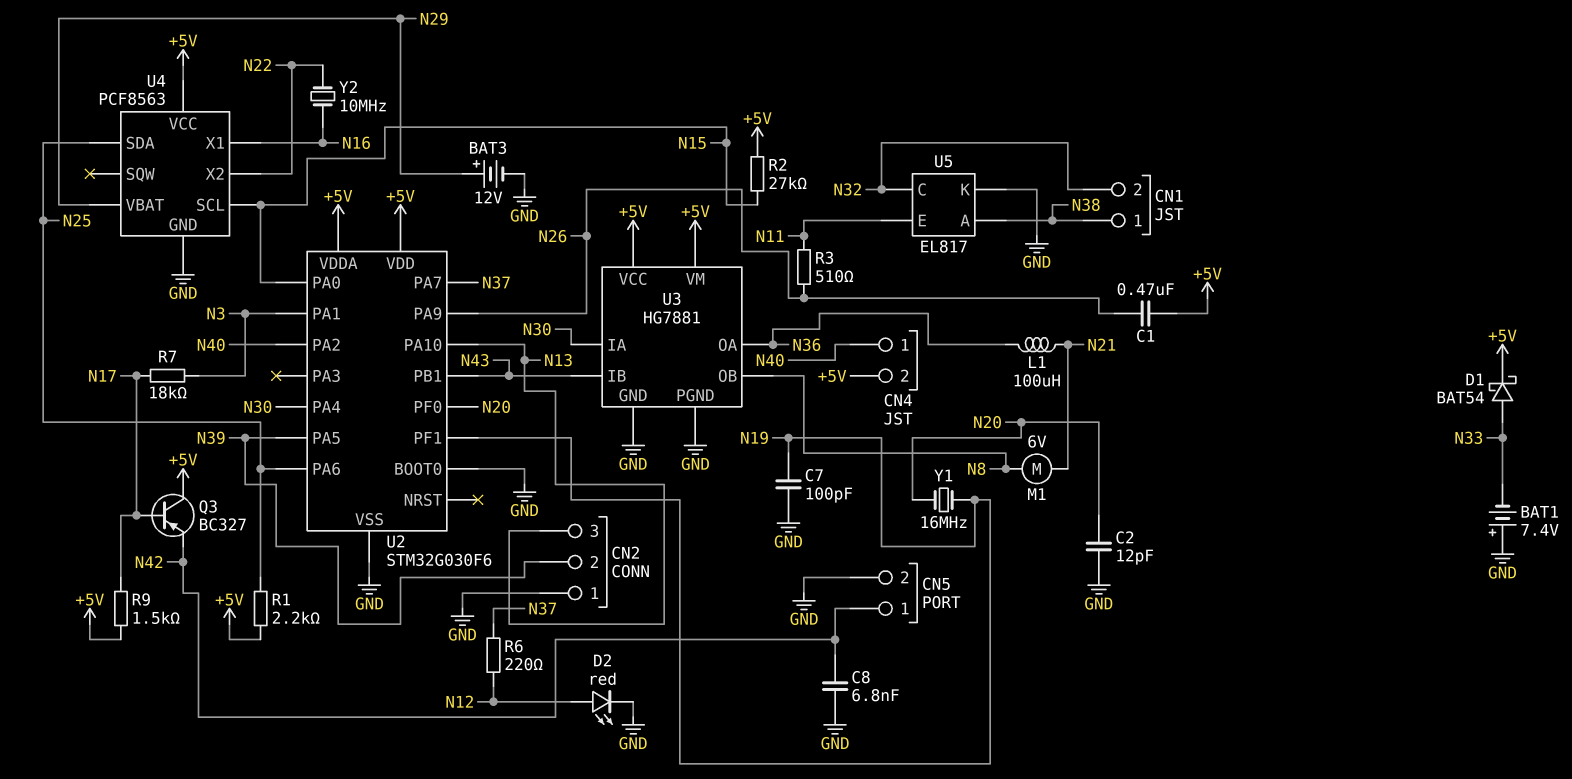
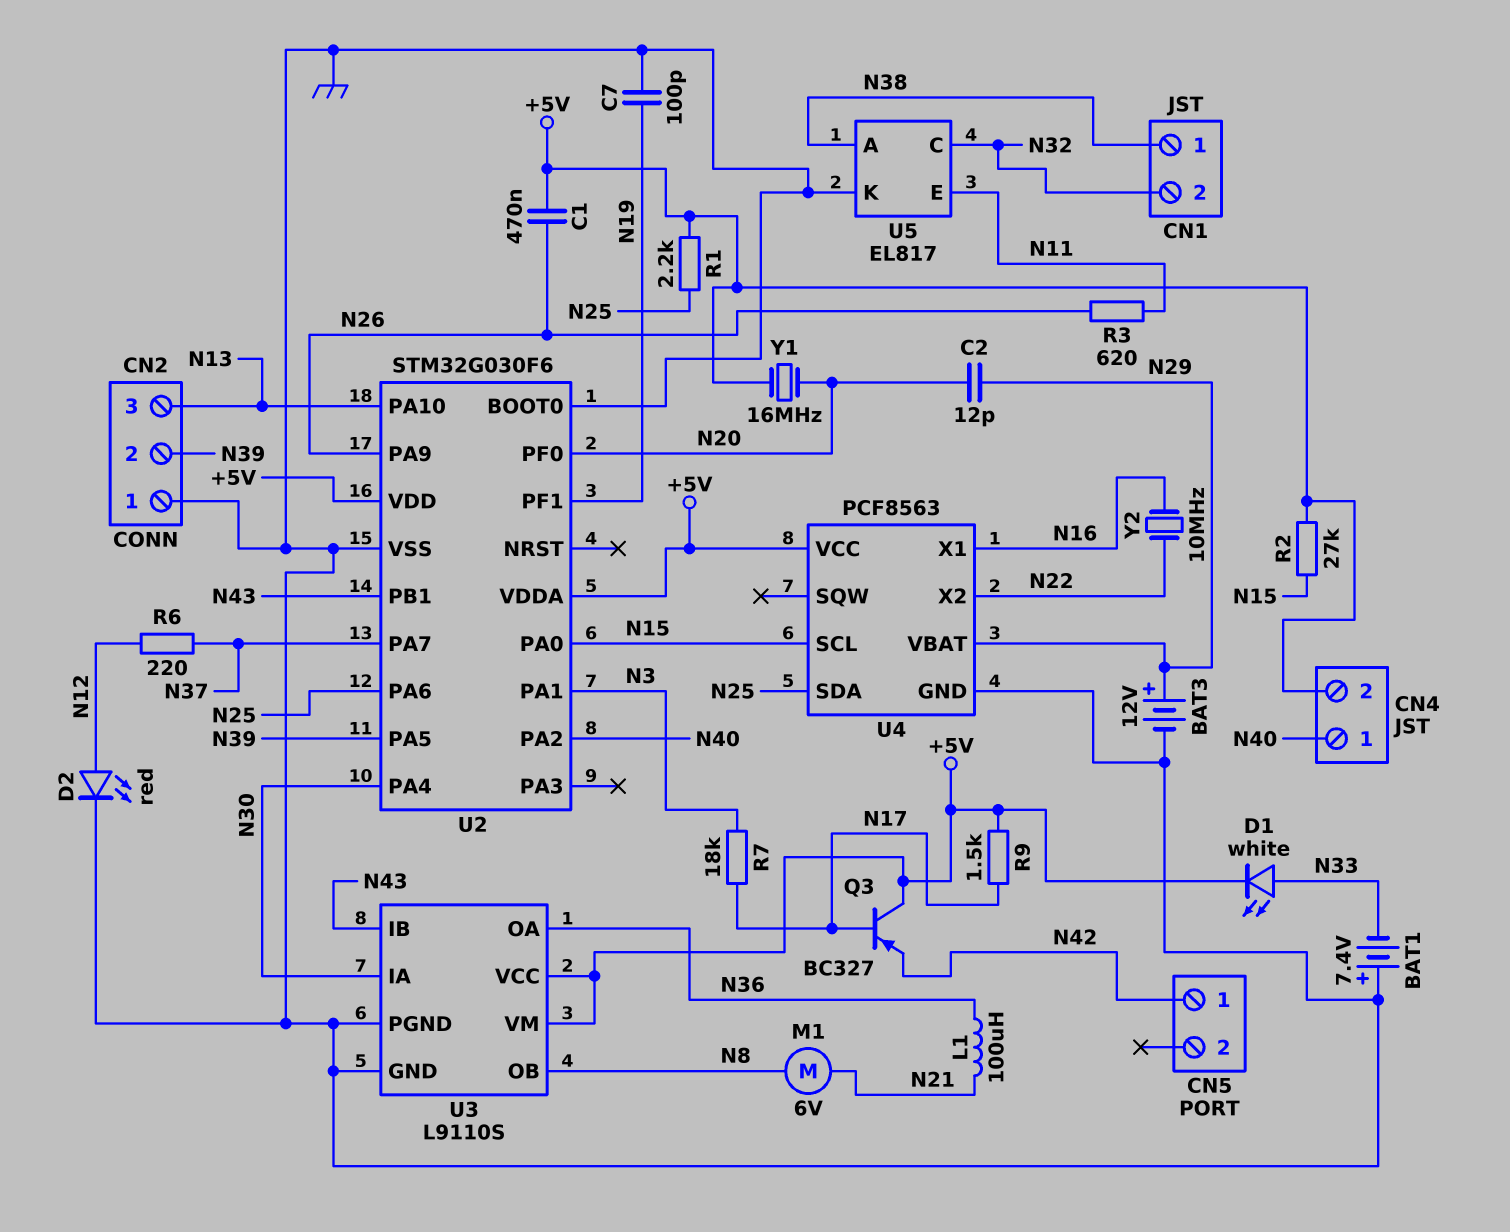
C2: 12pF (GND, N20) -> 12pF (N20, N29)
C8: 6.8nF (GND, N42) -> none
CN5 pin 2: GND -> none
D1: schottky BAT54 (A N33, K +5V) -> LED white (A N33, K +5V)
R3: 510 (N11, N26) -> 620 (N11, N26)
U3: HG7881 -> L9110S
Y1: 16MHz (N19, N20) -> 16MHz (+5V, N20)

